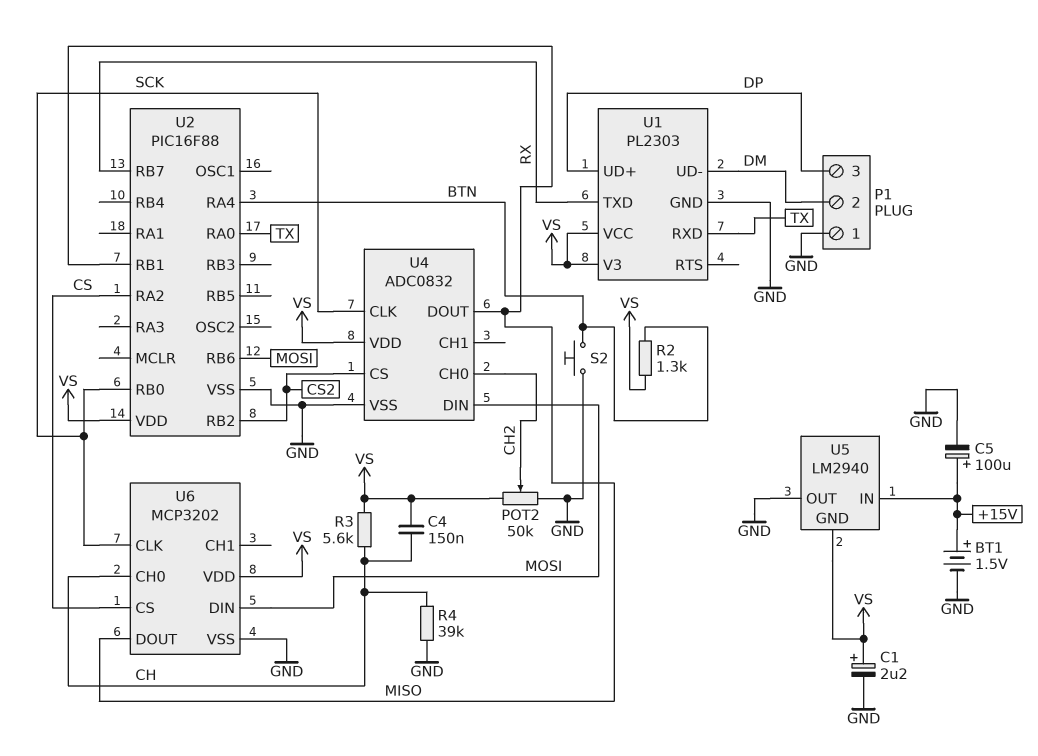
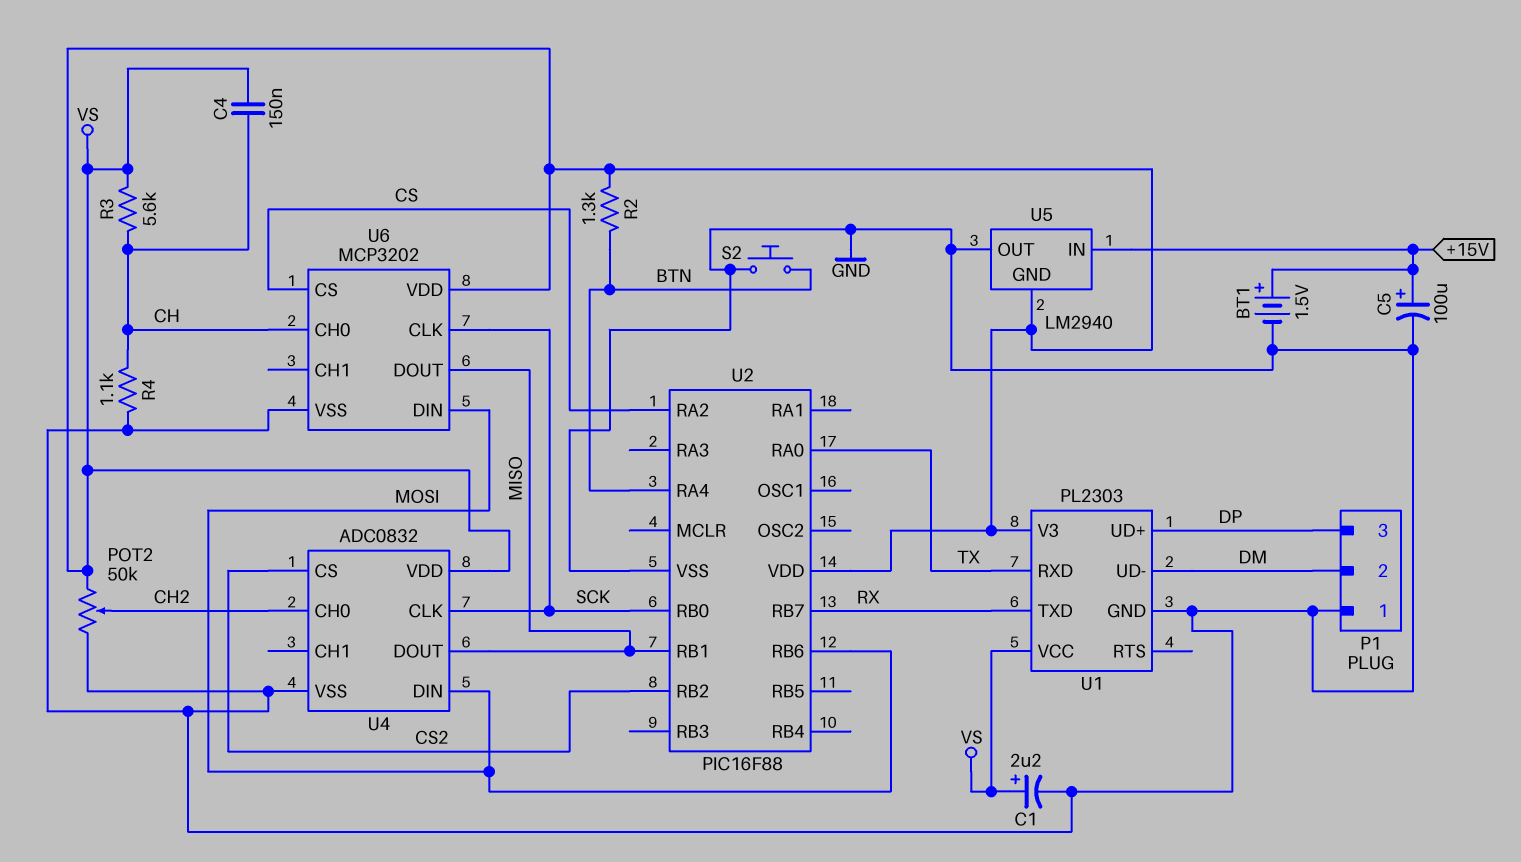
R4: 39k (CH, GND) -> 1.1k (CH, GND)

